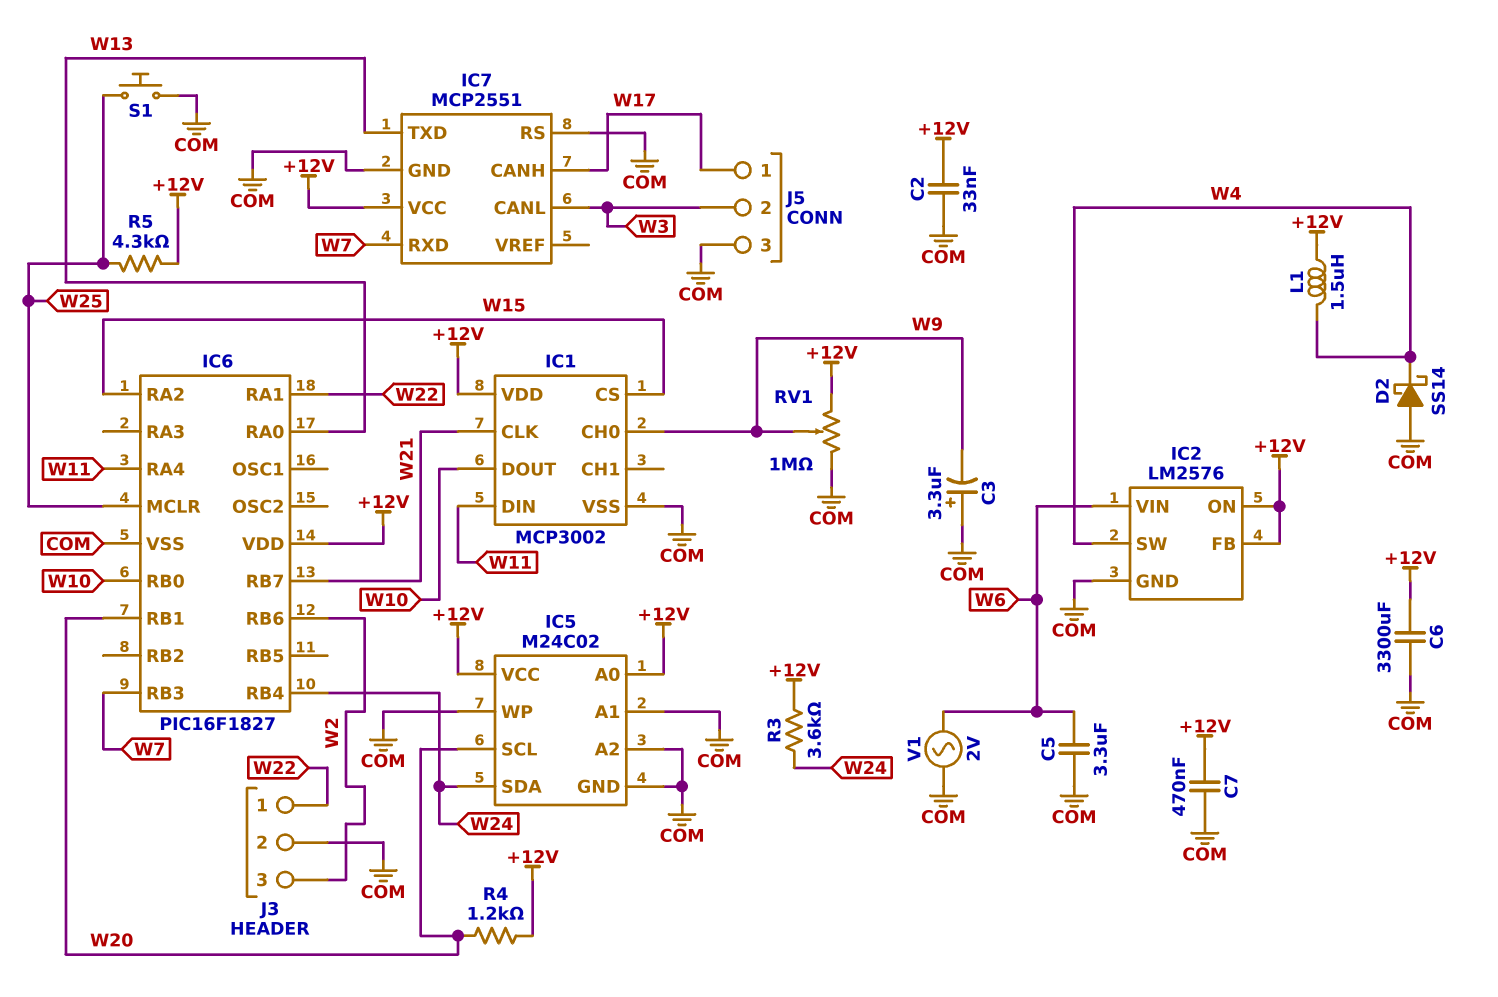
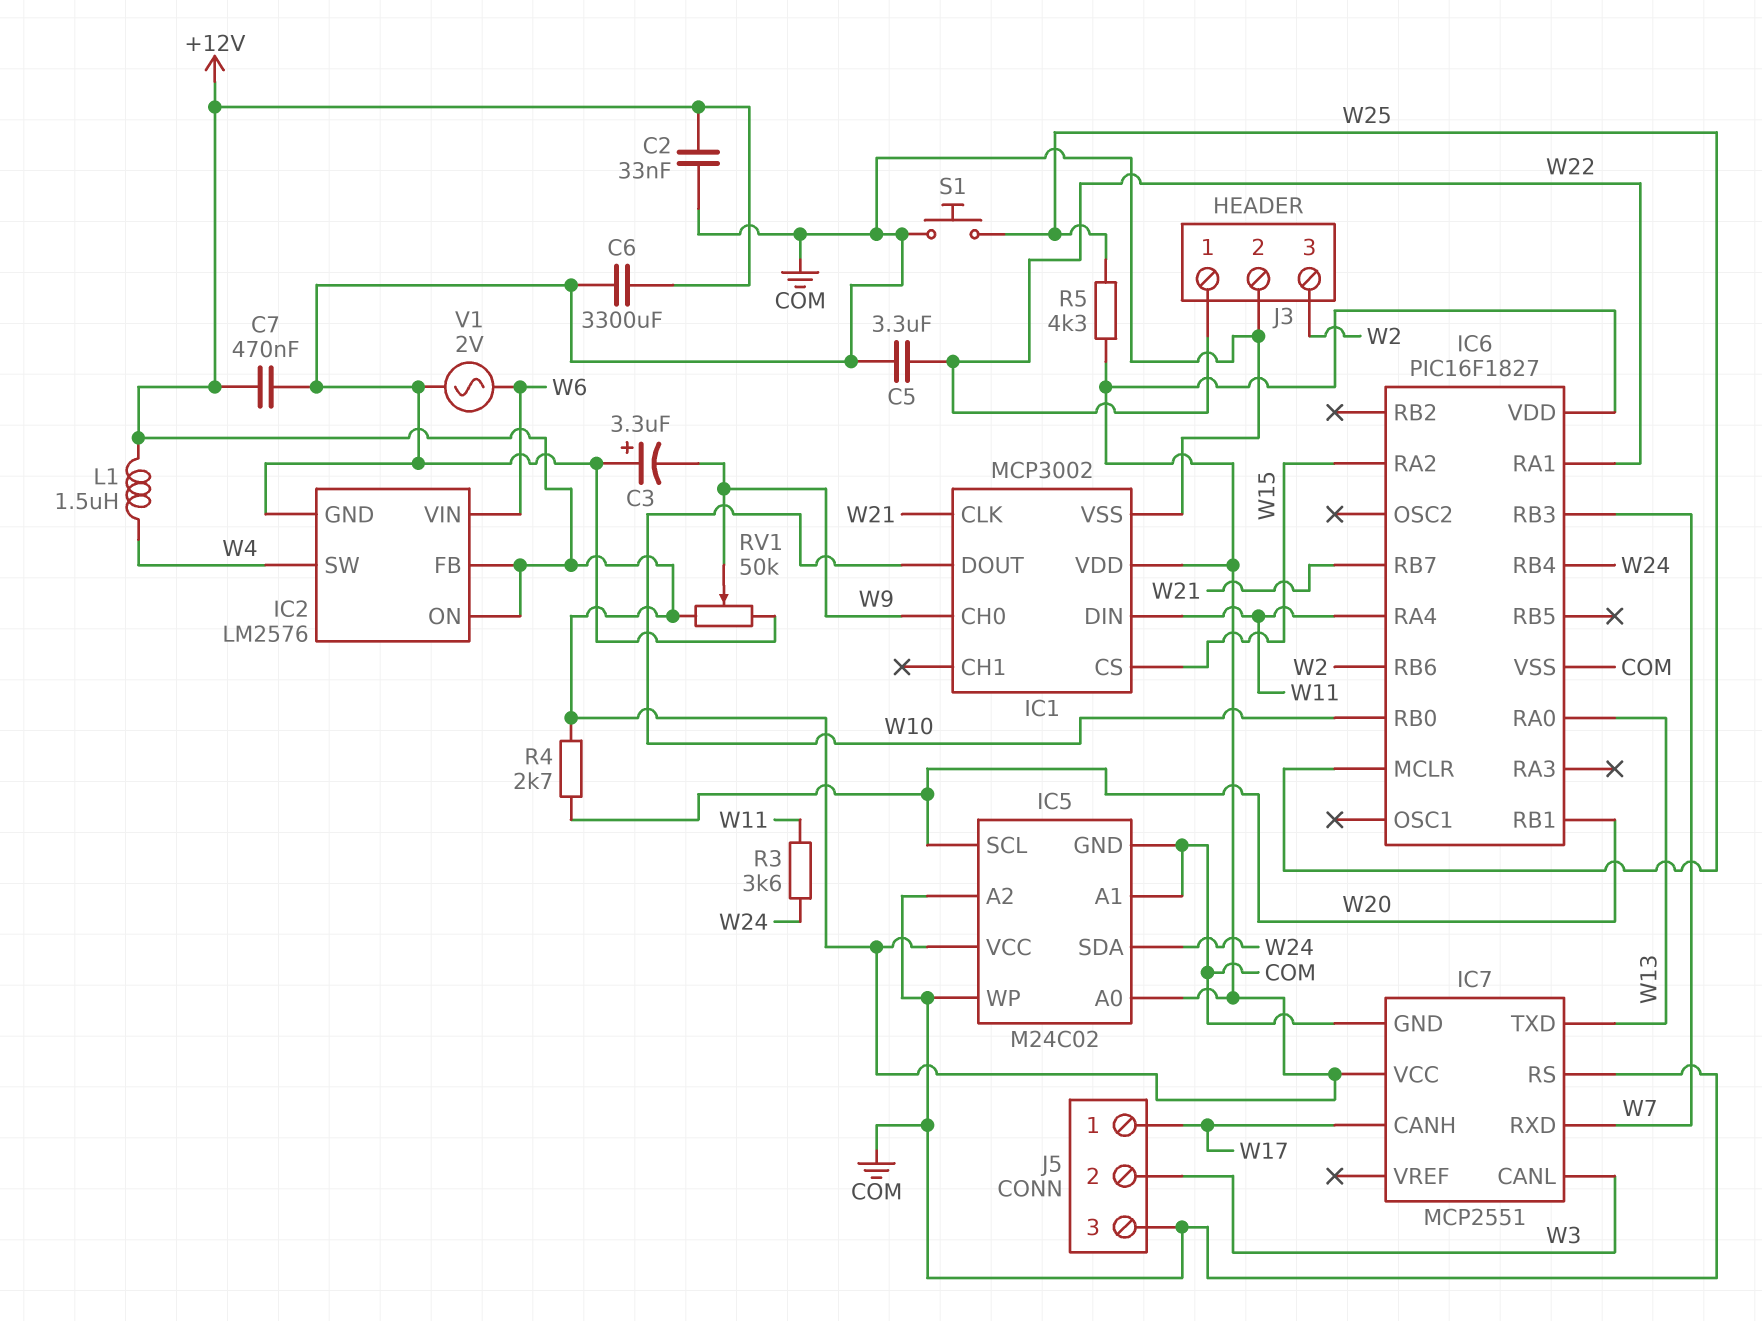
C5: 3.3uF (COM, W6) -> 3.3uF (COM, W22)
D2: schottky SS14 (A COM, K W4) -> none
R3: 3.6k (+12V, W24) -> 3.6k (W11, W24)
R4: 1.2k (+12V, W20) -> 2.7k (+12V, W20)
RV1: 1M (+12V, COM, wiper W9) -> 50k (+12V, COM, wiper W9)

